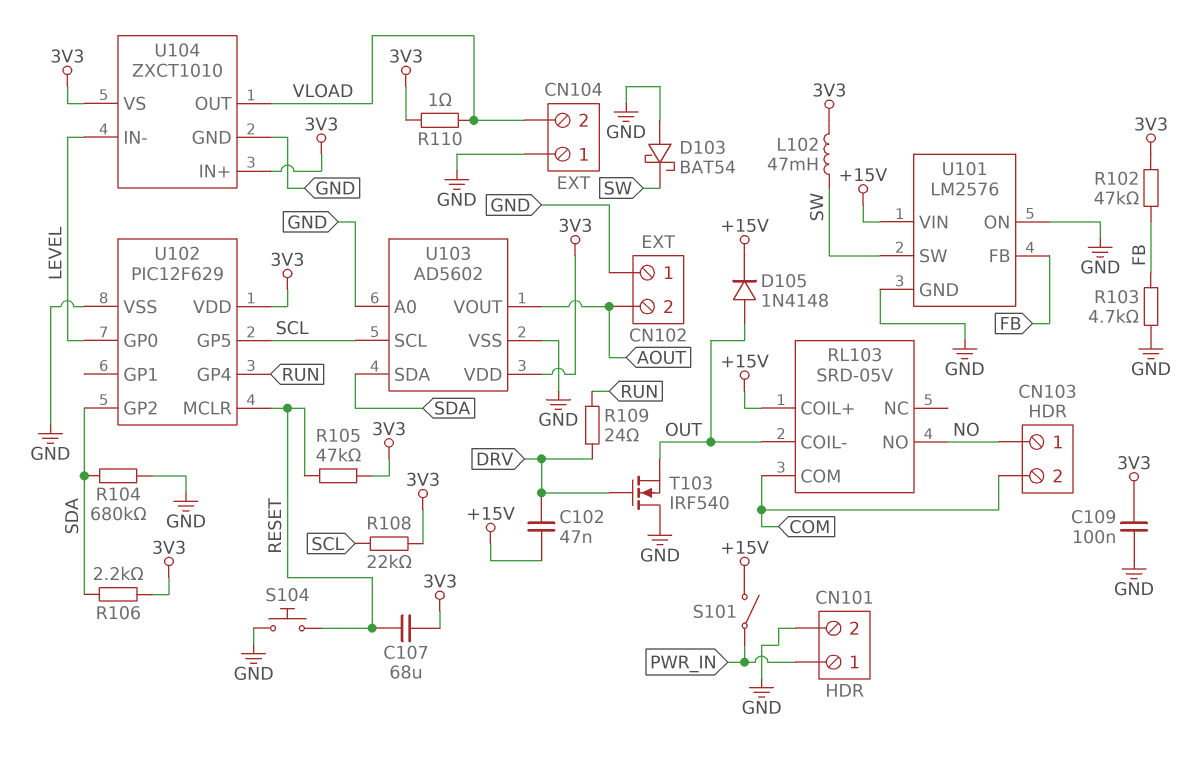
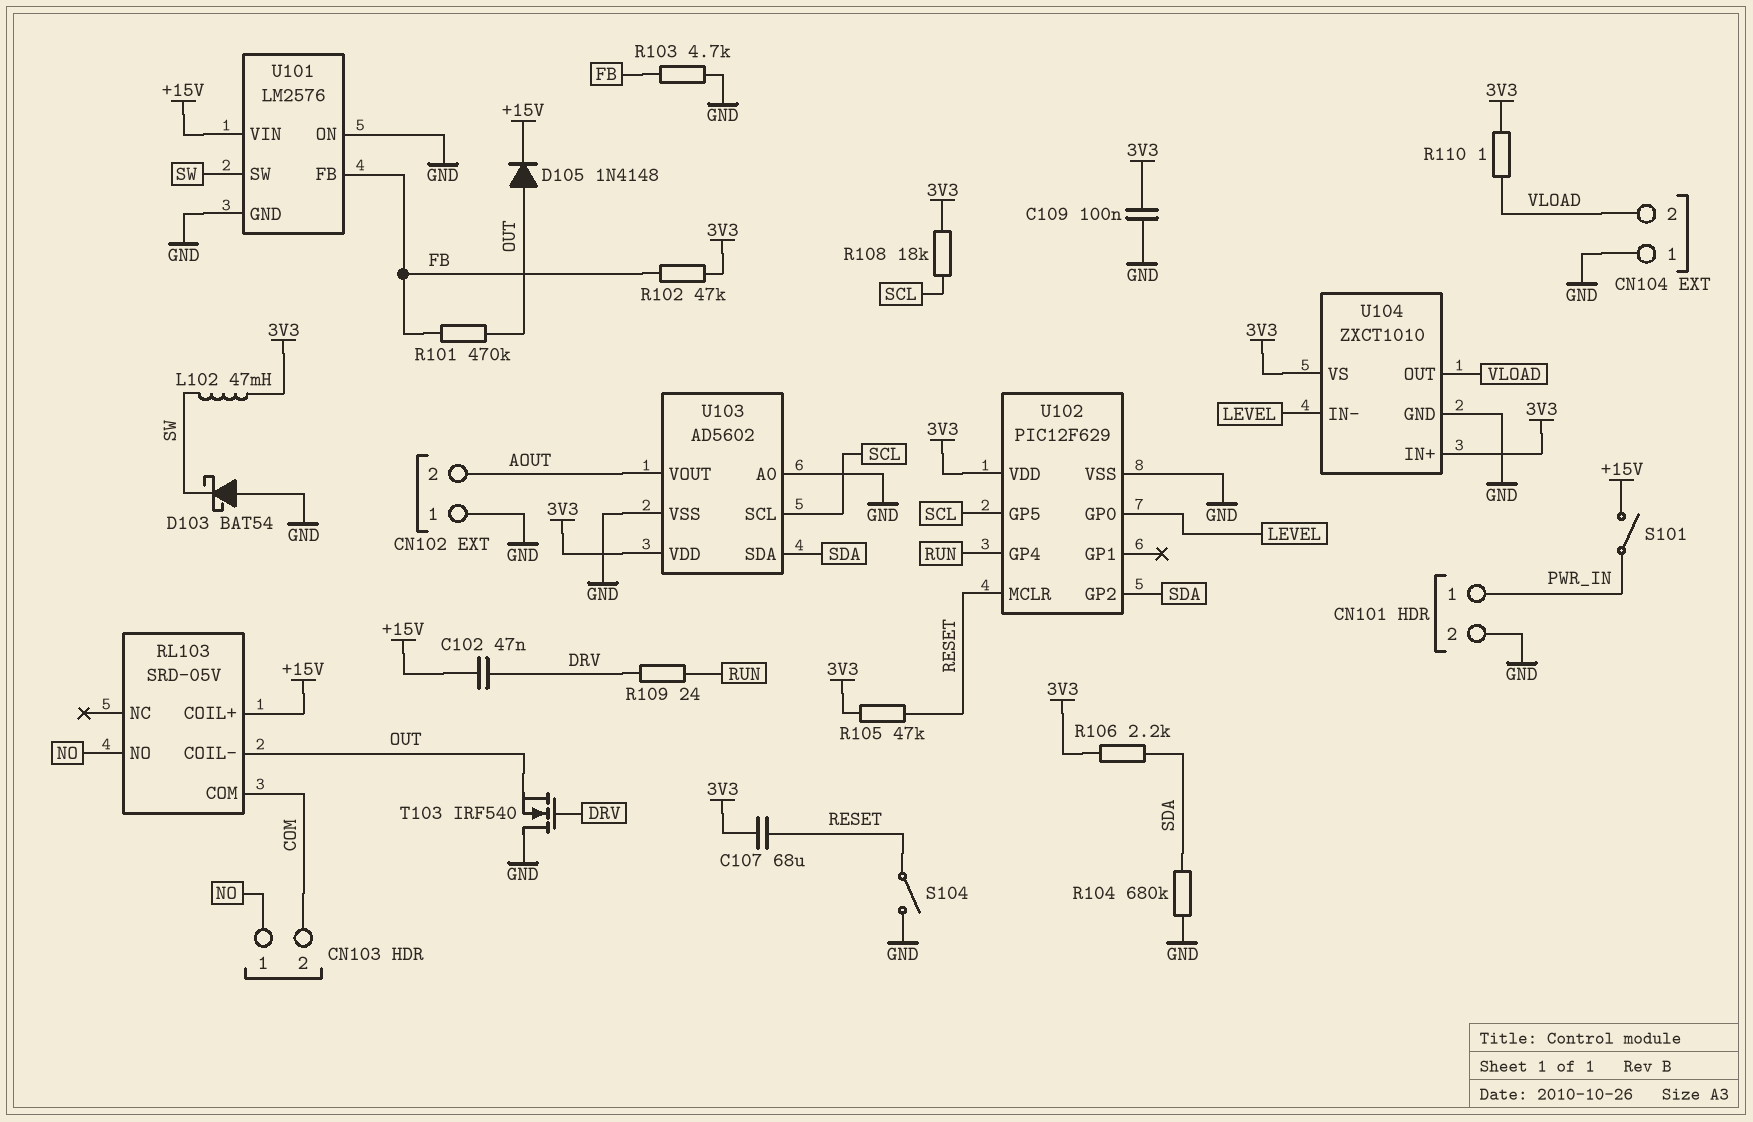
R101: none -> 470k (FB, OUT)
R108: 22k (3V3, SCL) -> 18k (3V3, SCL)
S104: button (GND, RESET) -> switch (GND, RESET)

